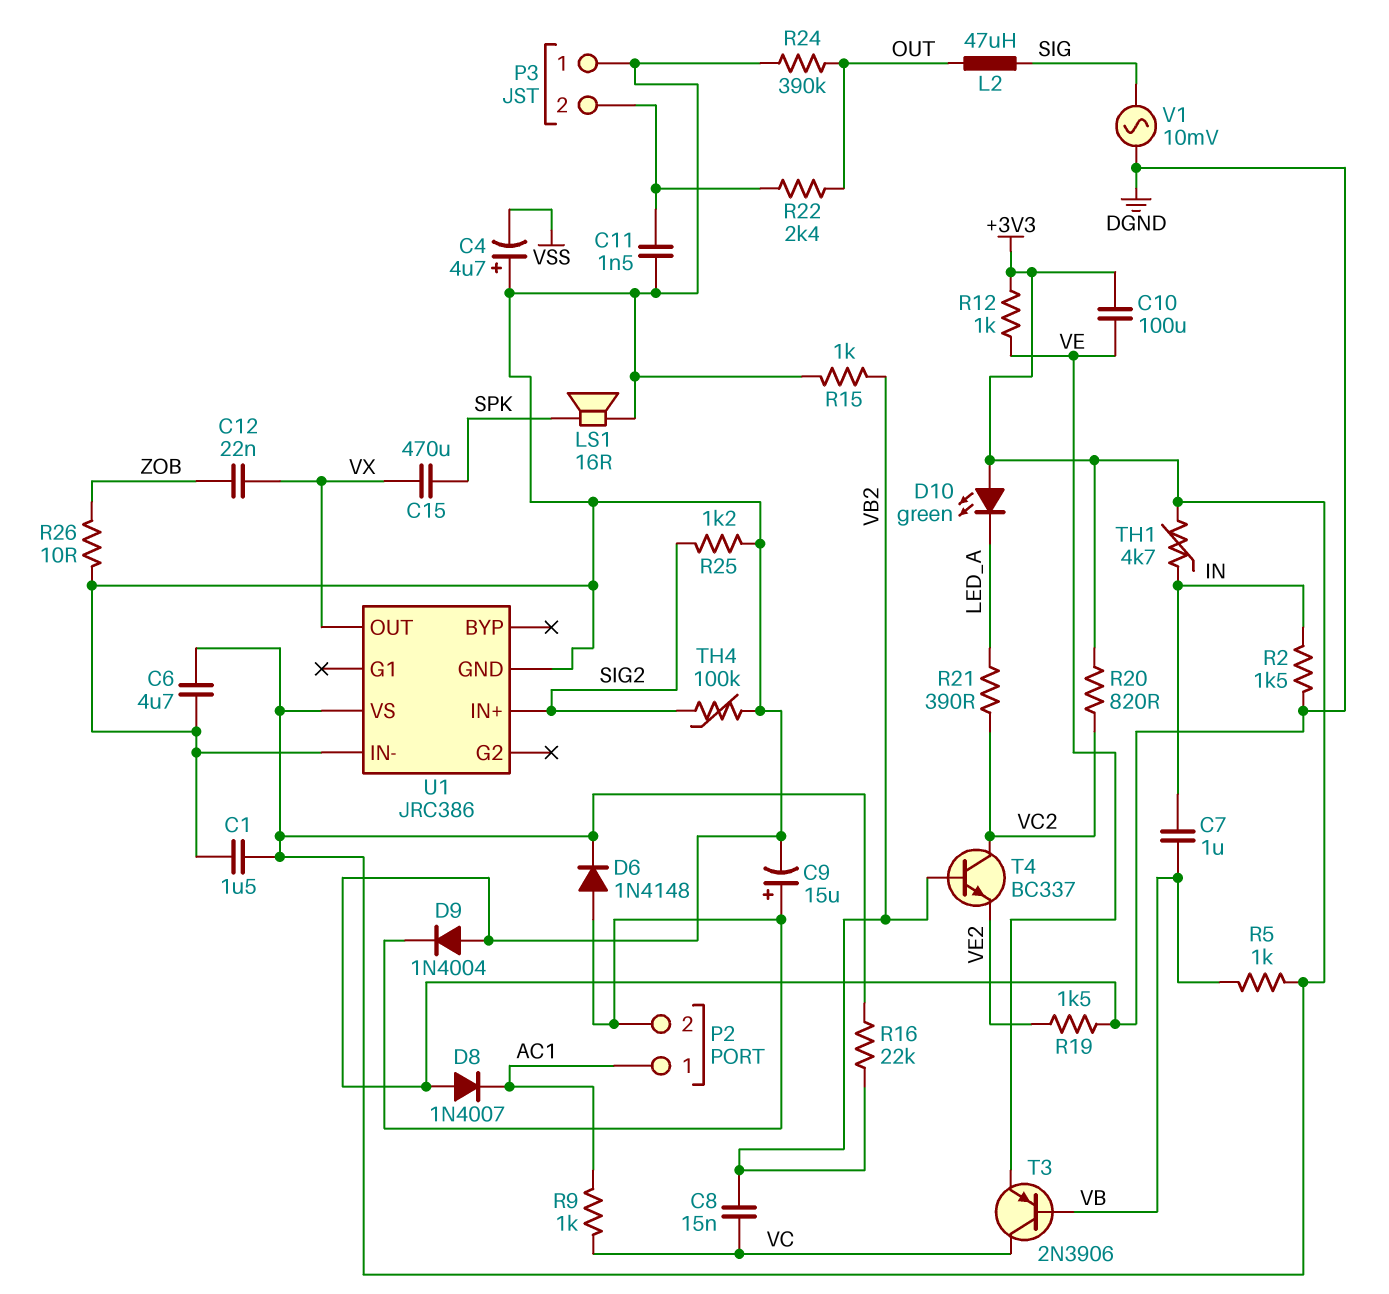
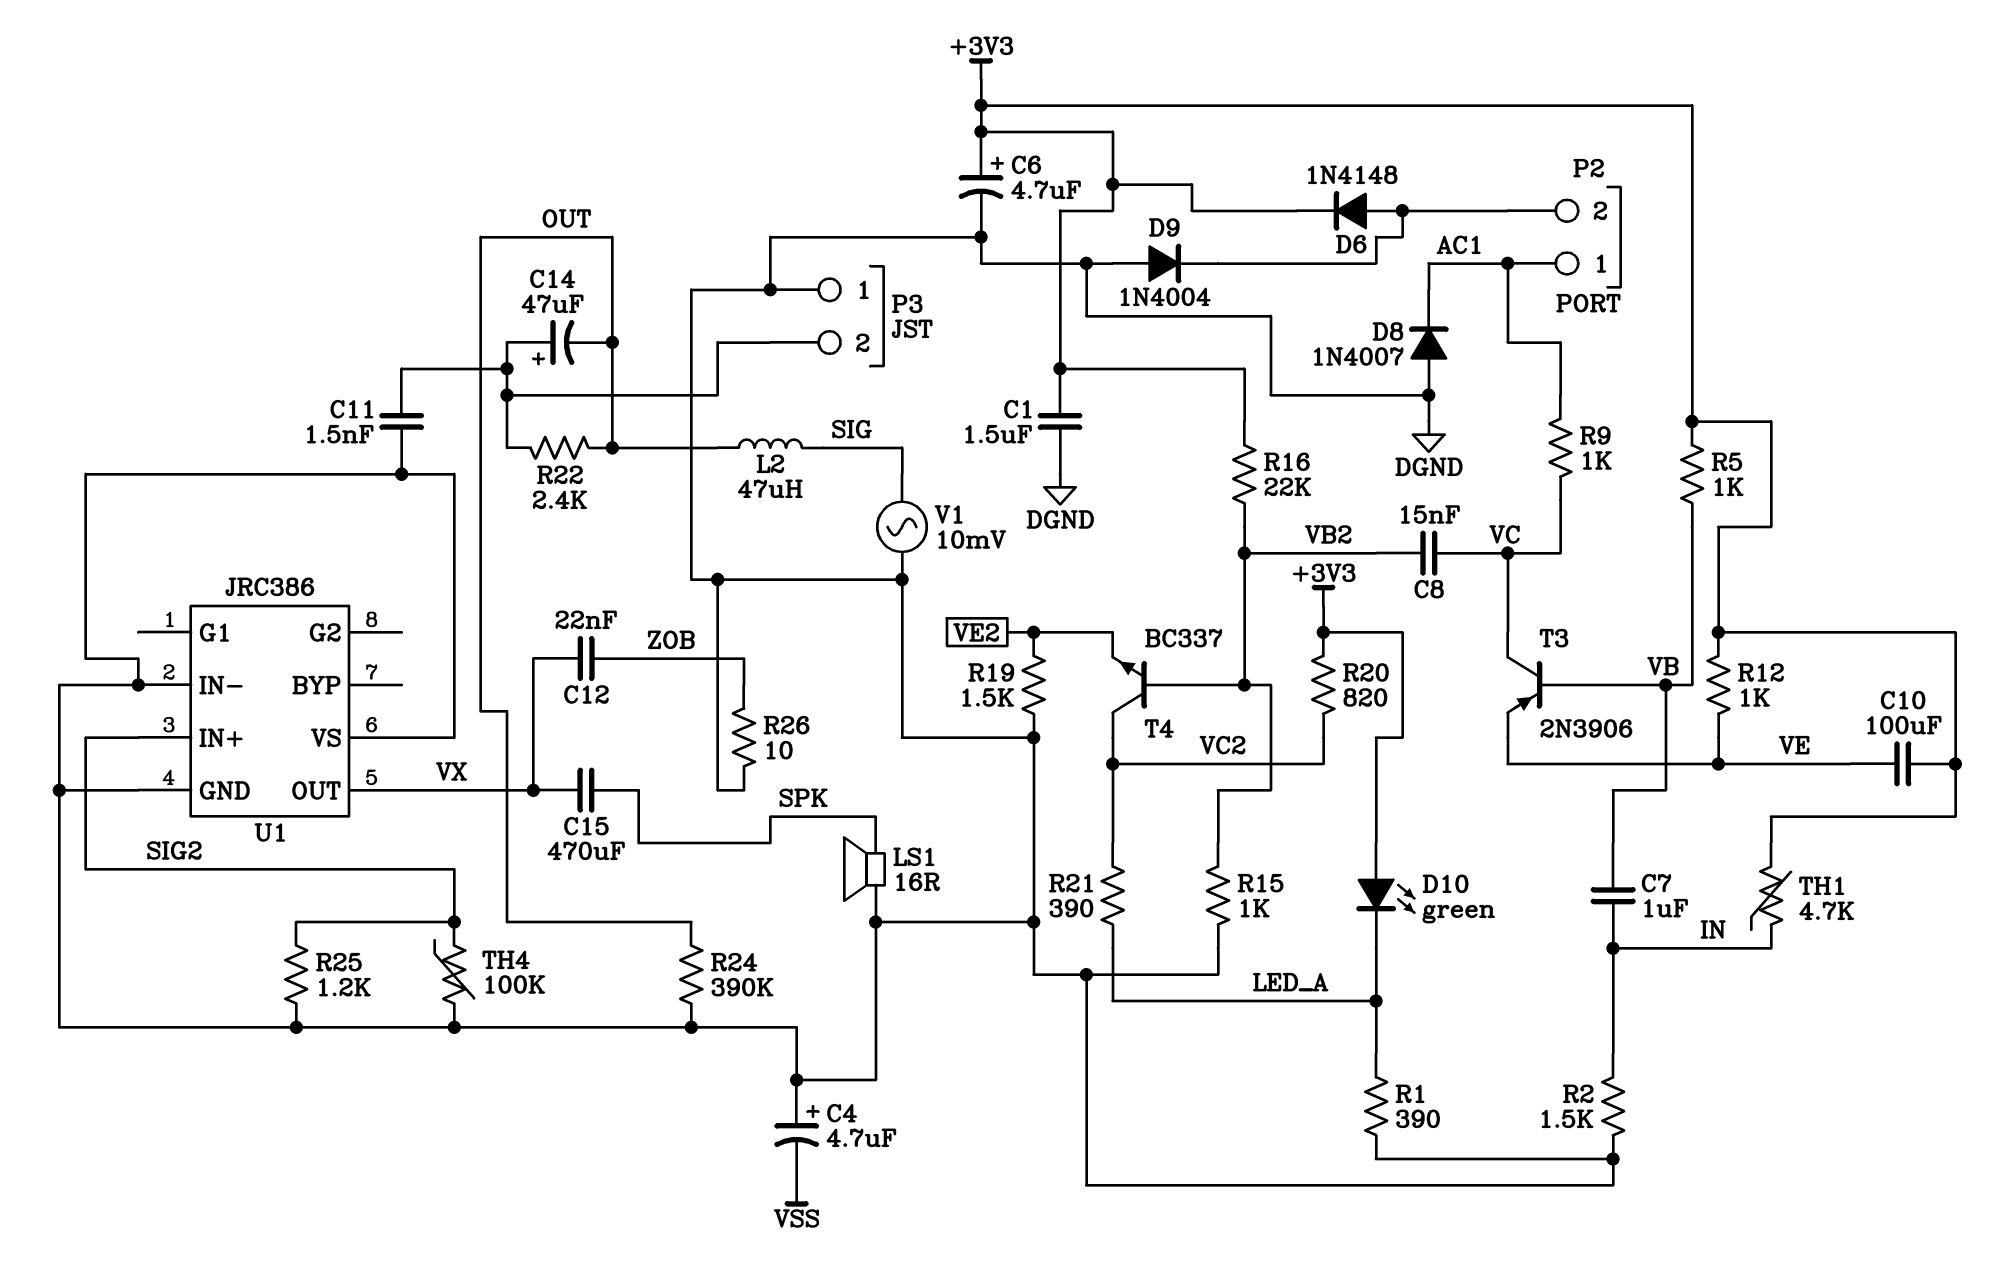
C6: 4.7uF (+3V3, DGND) -> 4.7uF (plus +3V3, minus DGND)
C9: 15uF (plus P2/2, minus DGND) -> none
C14: none -> 47uF (plus P3/2, minus OUT)
R1: none -> 390 (DGND, LED_A)
U1 pin VS: +3V3 -> DGND

